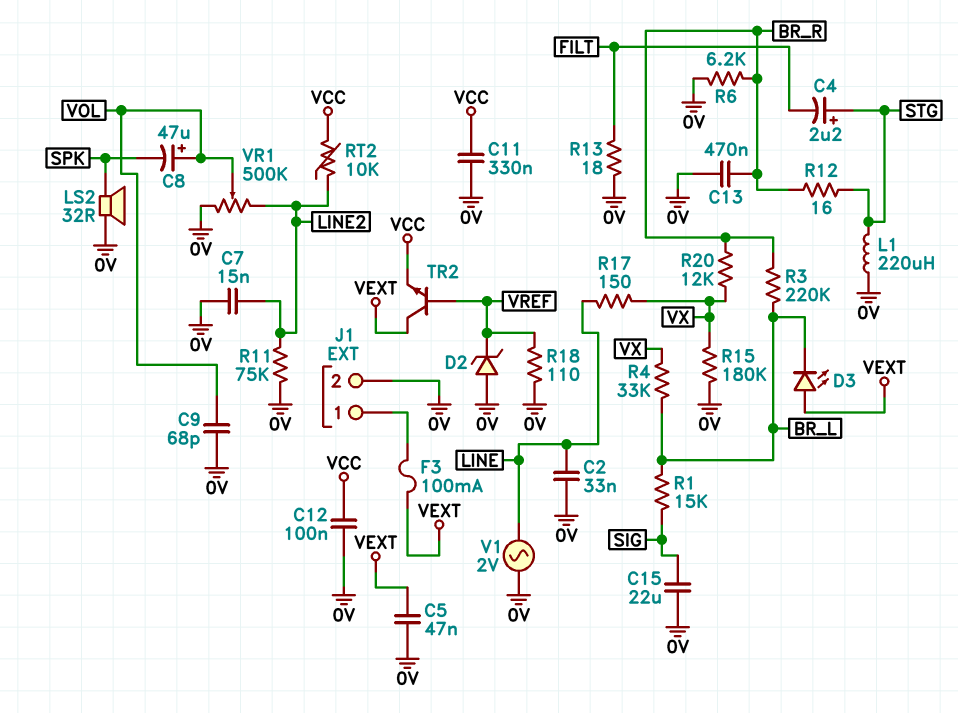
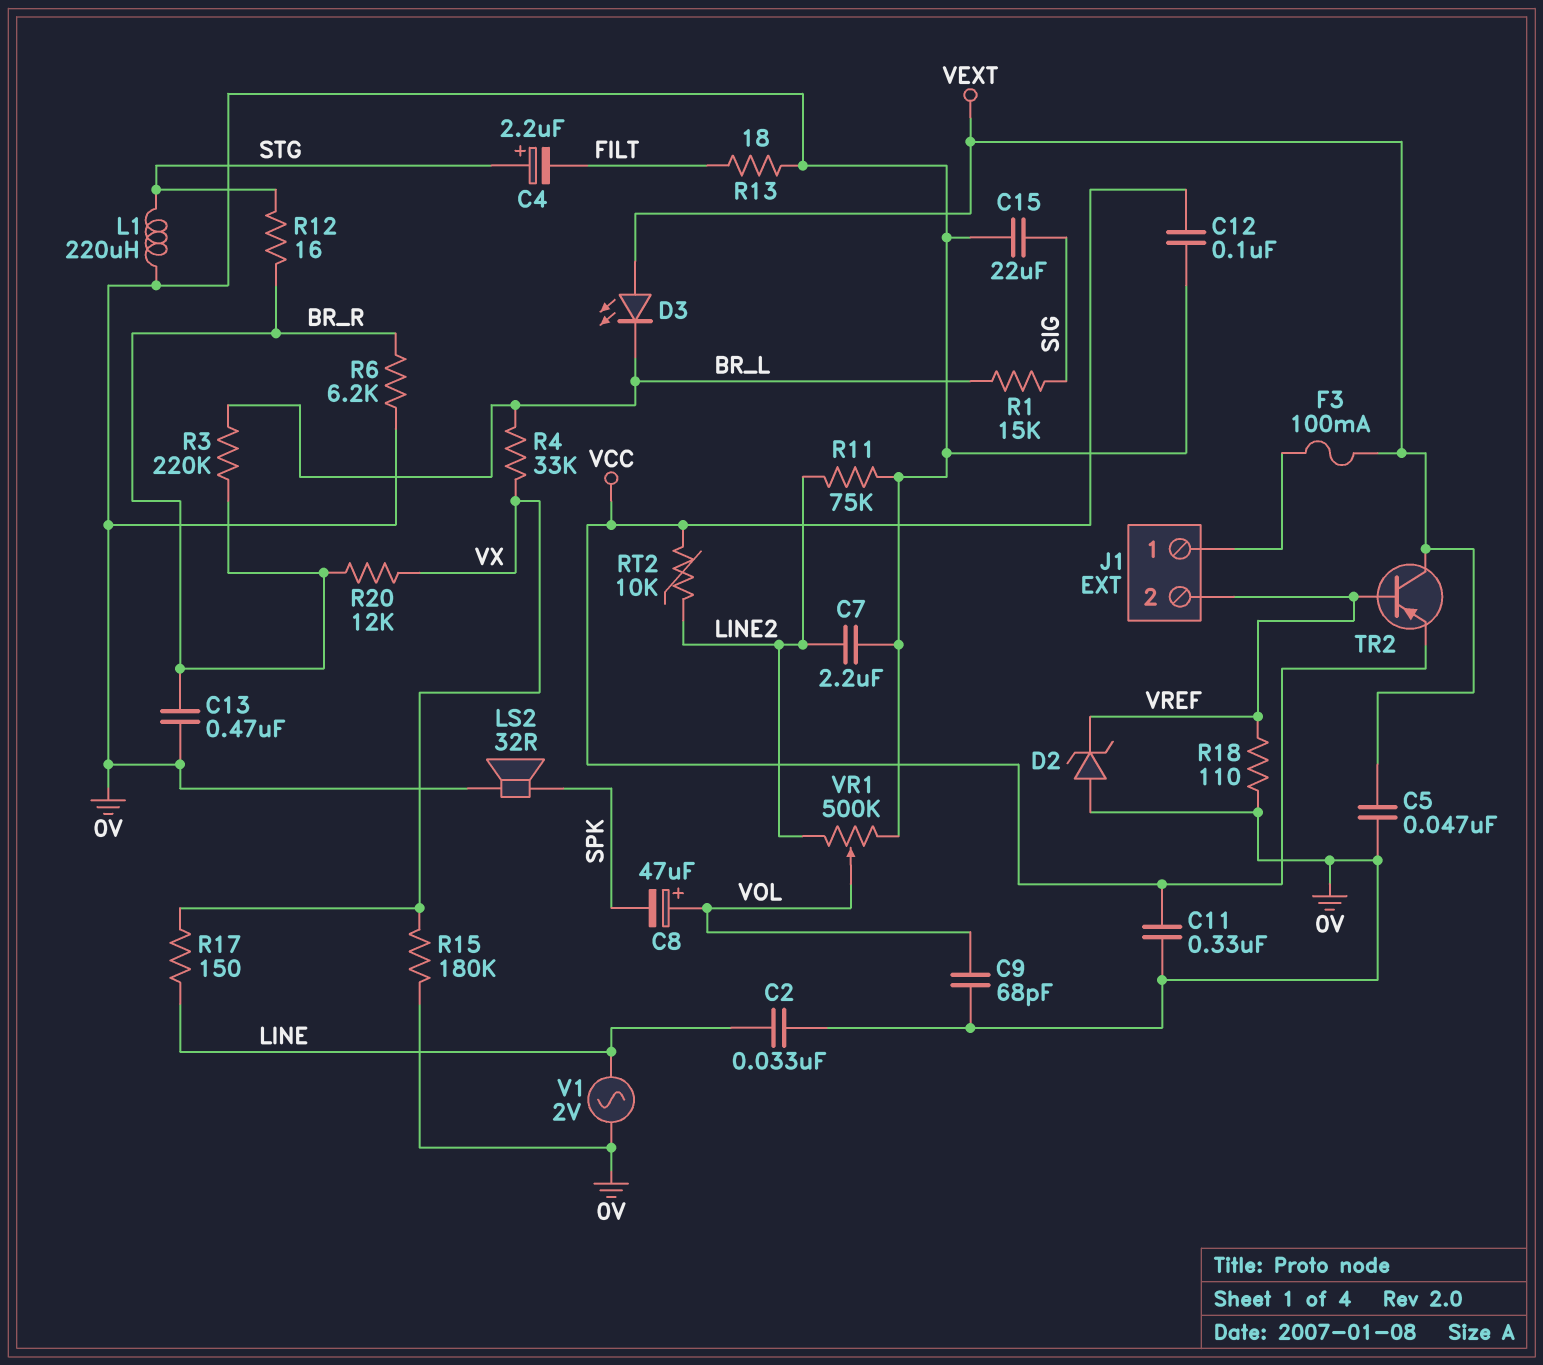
C7: 15nF (0V, LINE2) -> 2.2uF (0V, LINE2)
J1 pin 2: 0V -> VREF
TR2: NPN (B VREF, C VEXT, E VCC) -> PNP (B VREF, C VEXT, E VCC)

